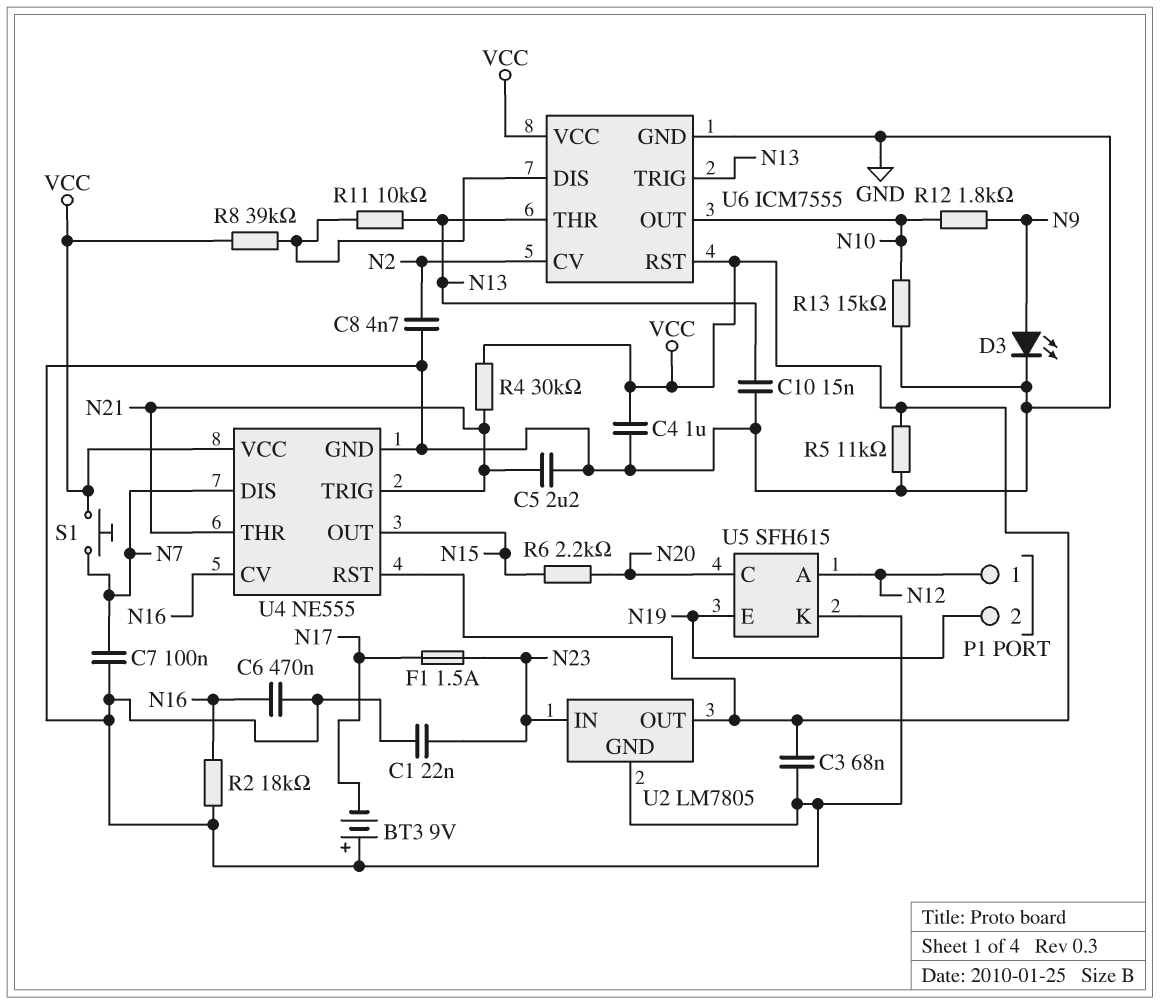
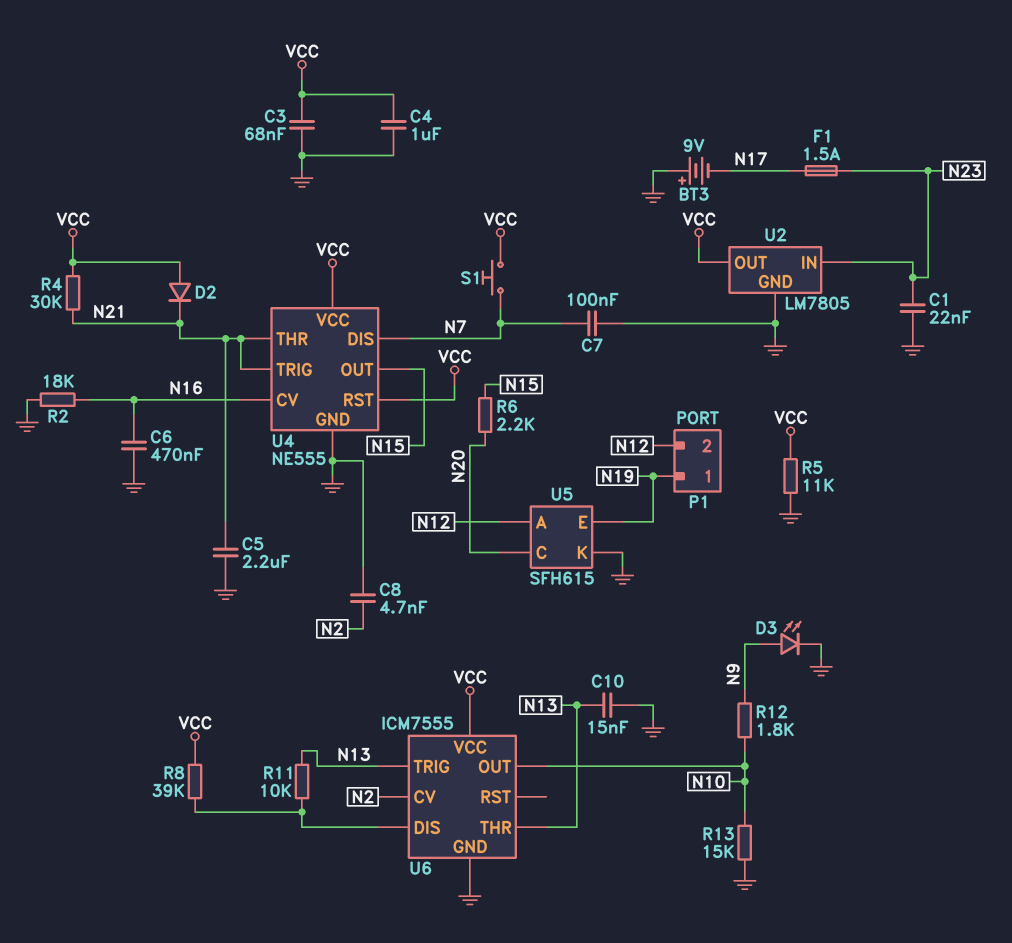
D2: none -> diode (A VCC, K N21)
P1 pin 1: N12 -> N19
P1 pin 2: N19 -> N12
U6 pin RST: VCC -> none

